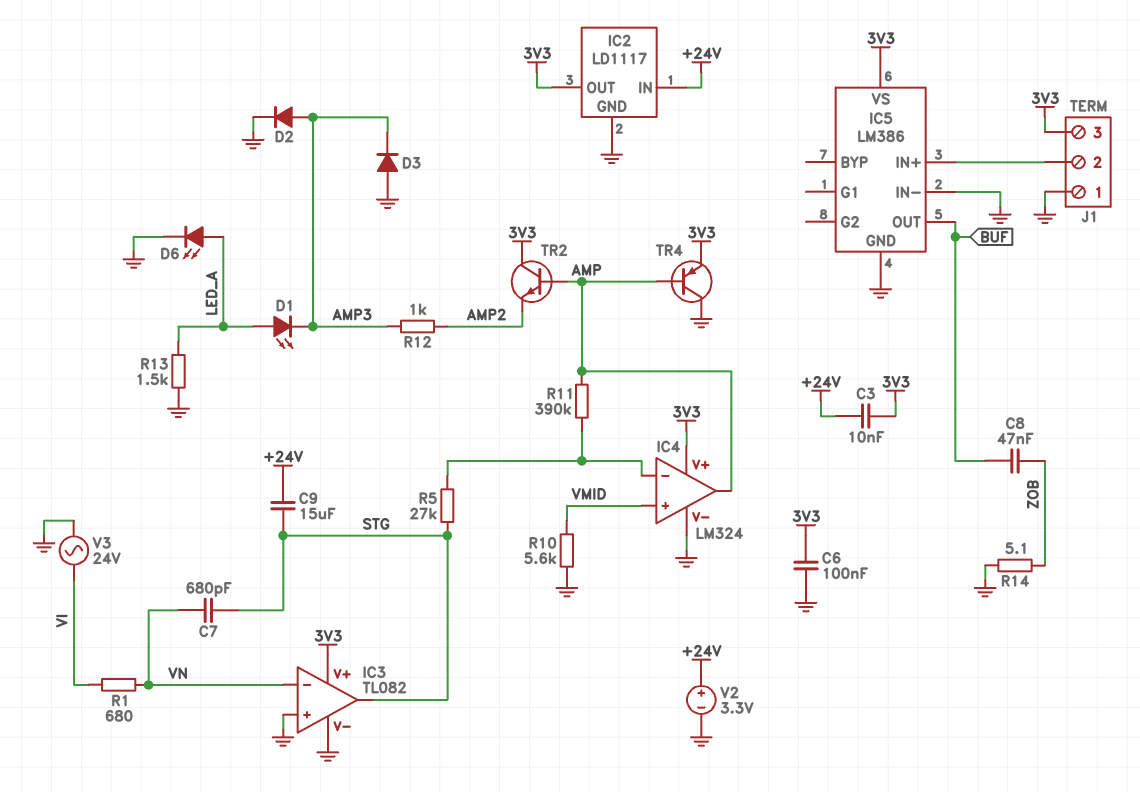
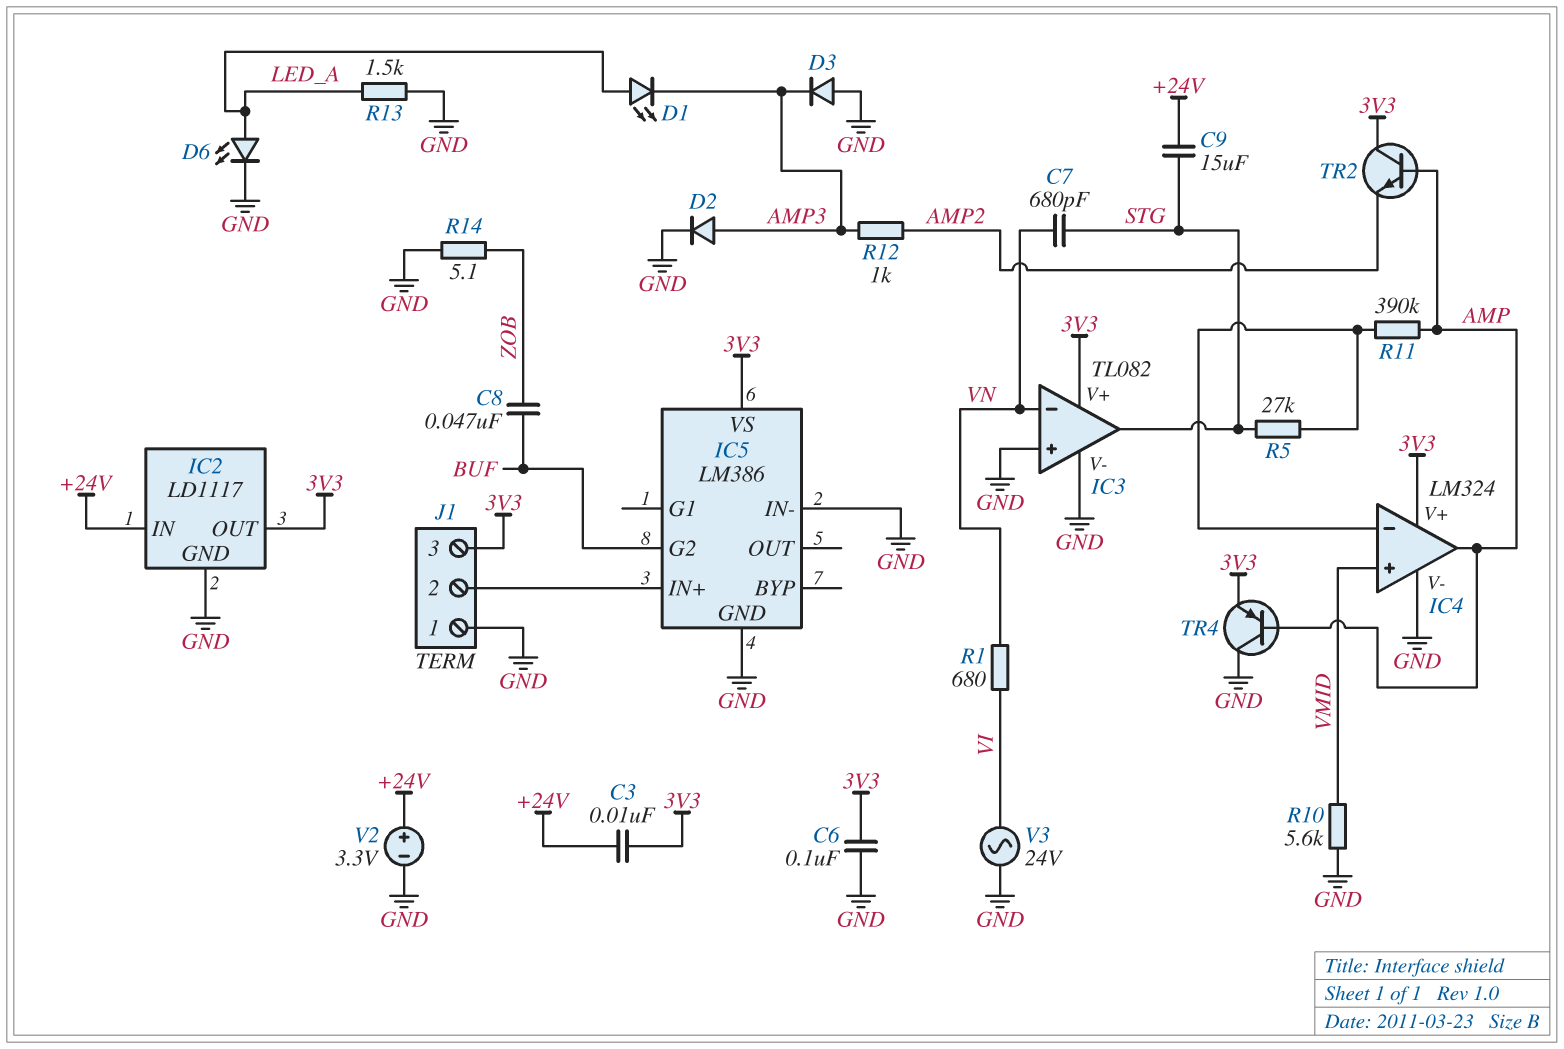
IC5 pin G2: none -> BUF
IC5 pin OUT: BUF -> none

